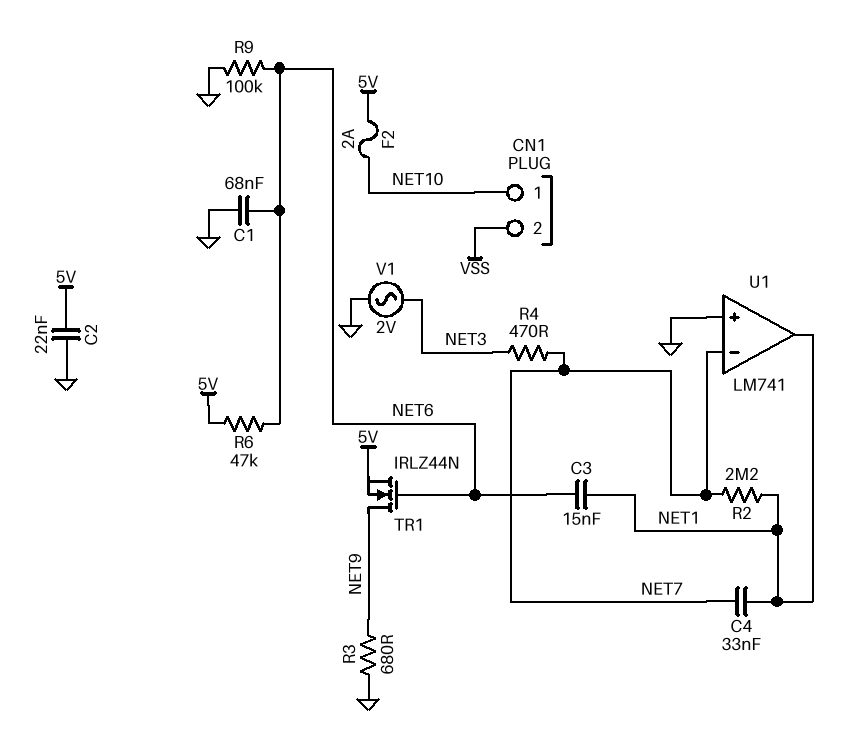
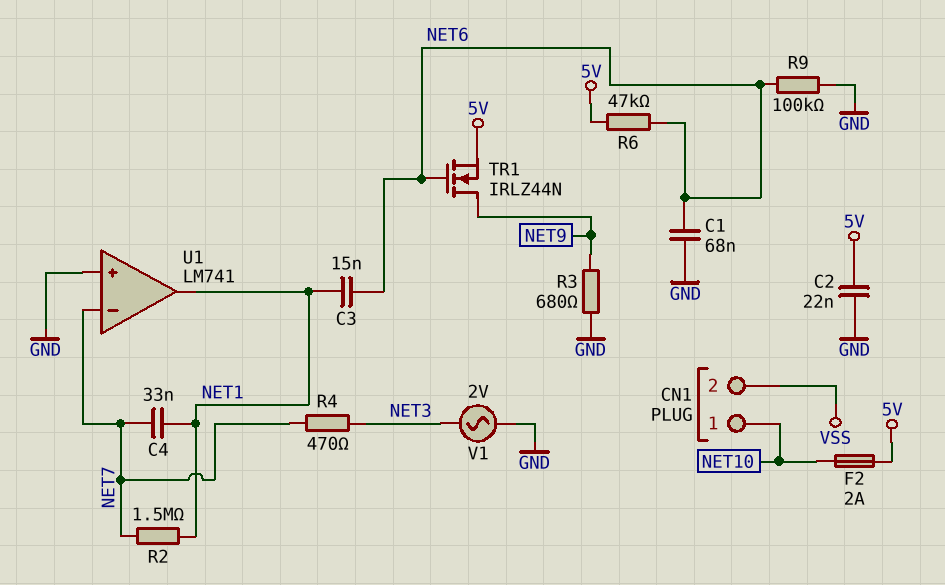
R2: 2.2M (NET1, NET7) -> 1.5M (NET1, NET7)

